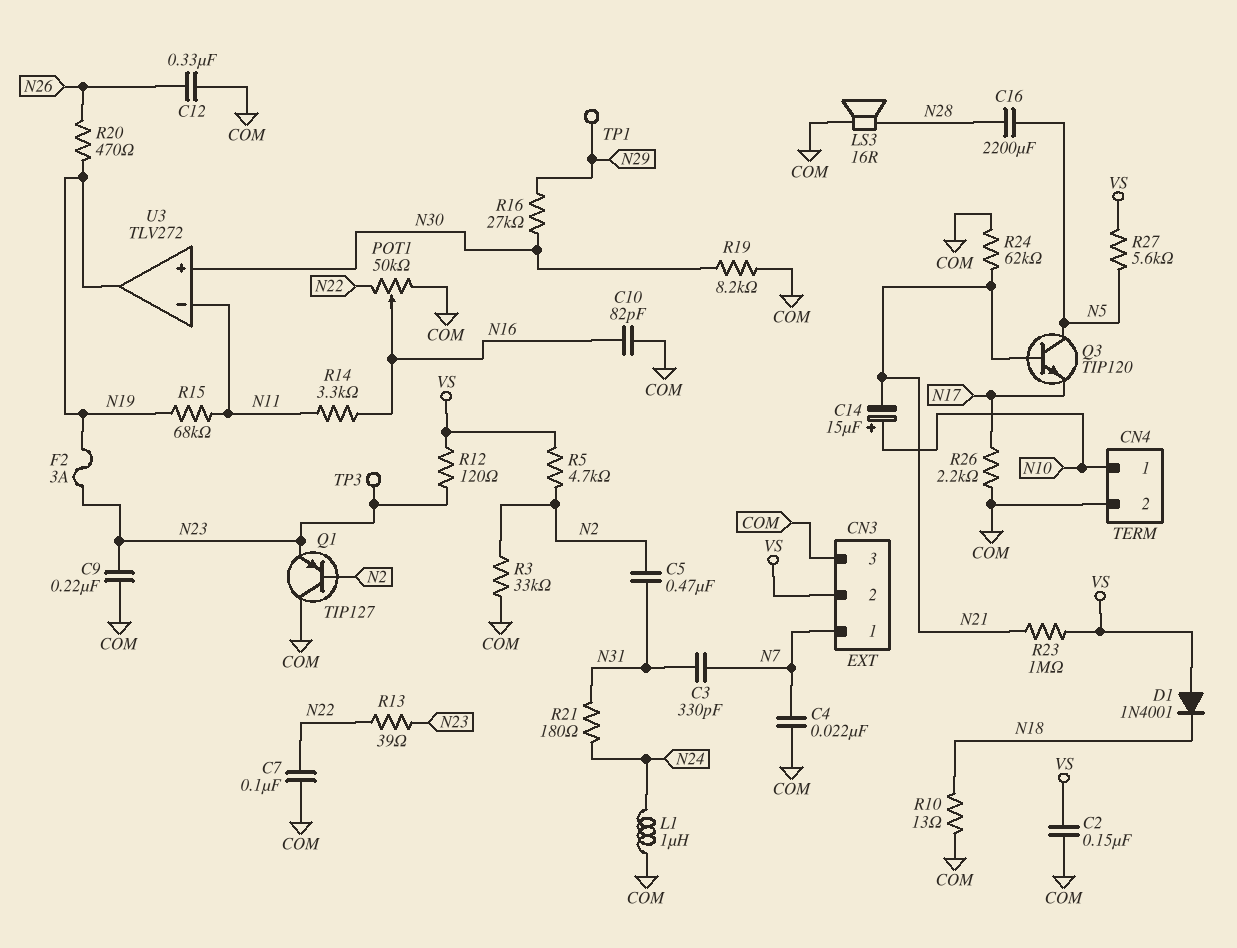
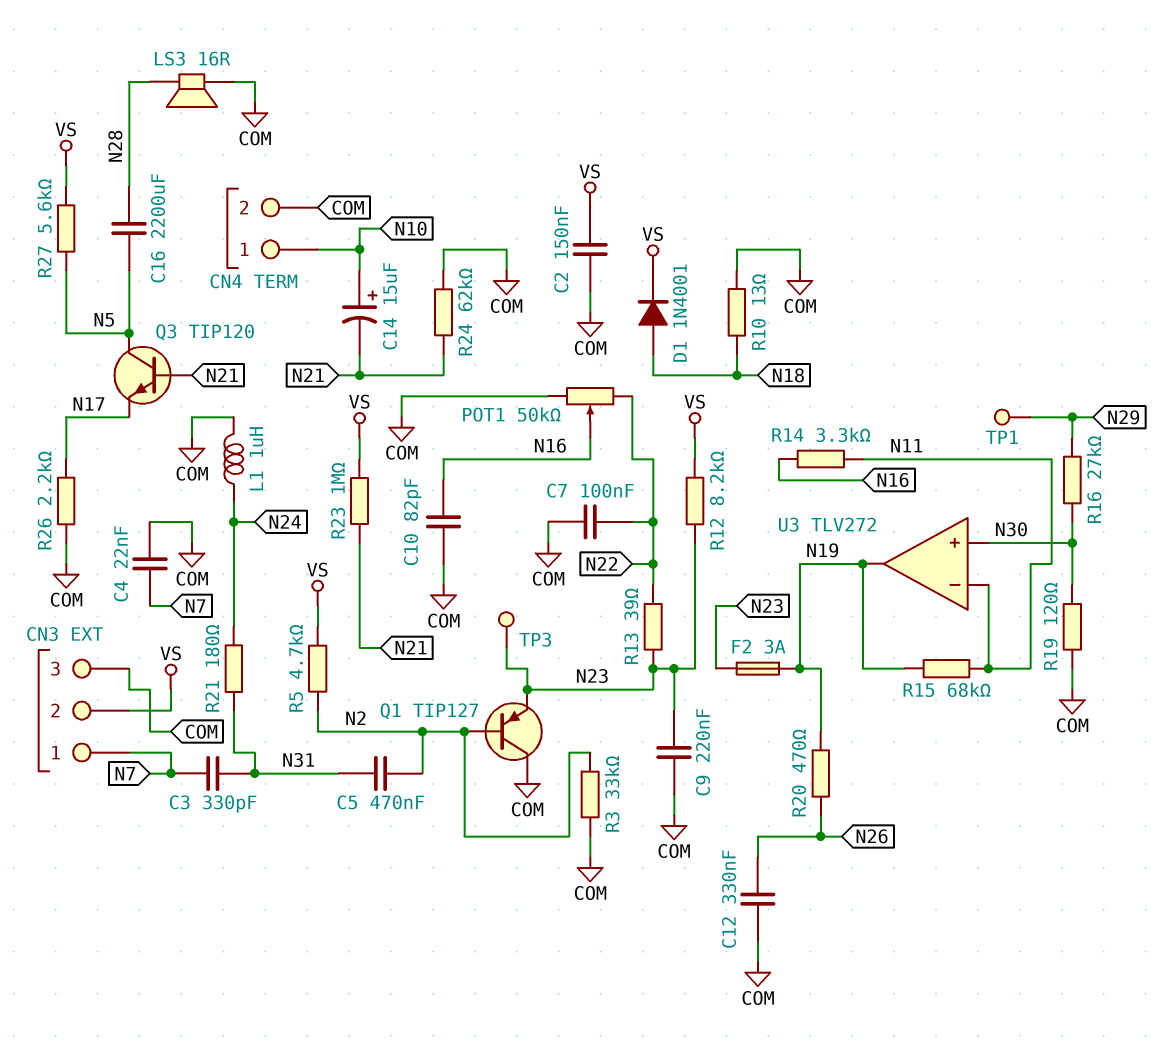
D1: diode 1N4001 (A VS, K N18) -> diode 1N4001 (A N18, K VS)
R12: 120 (N23, VS) -> 8.2k (N23, VS)
R19: 8.2k (COM, N30) -> 120 (COM, N30)

